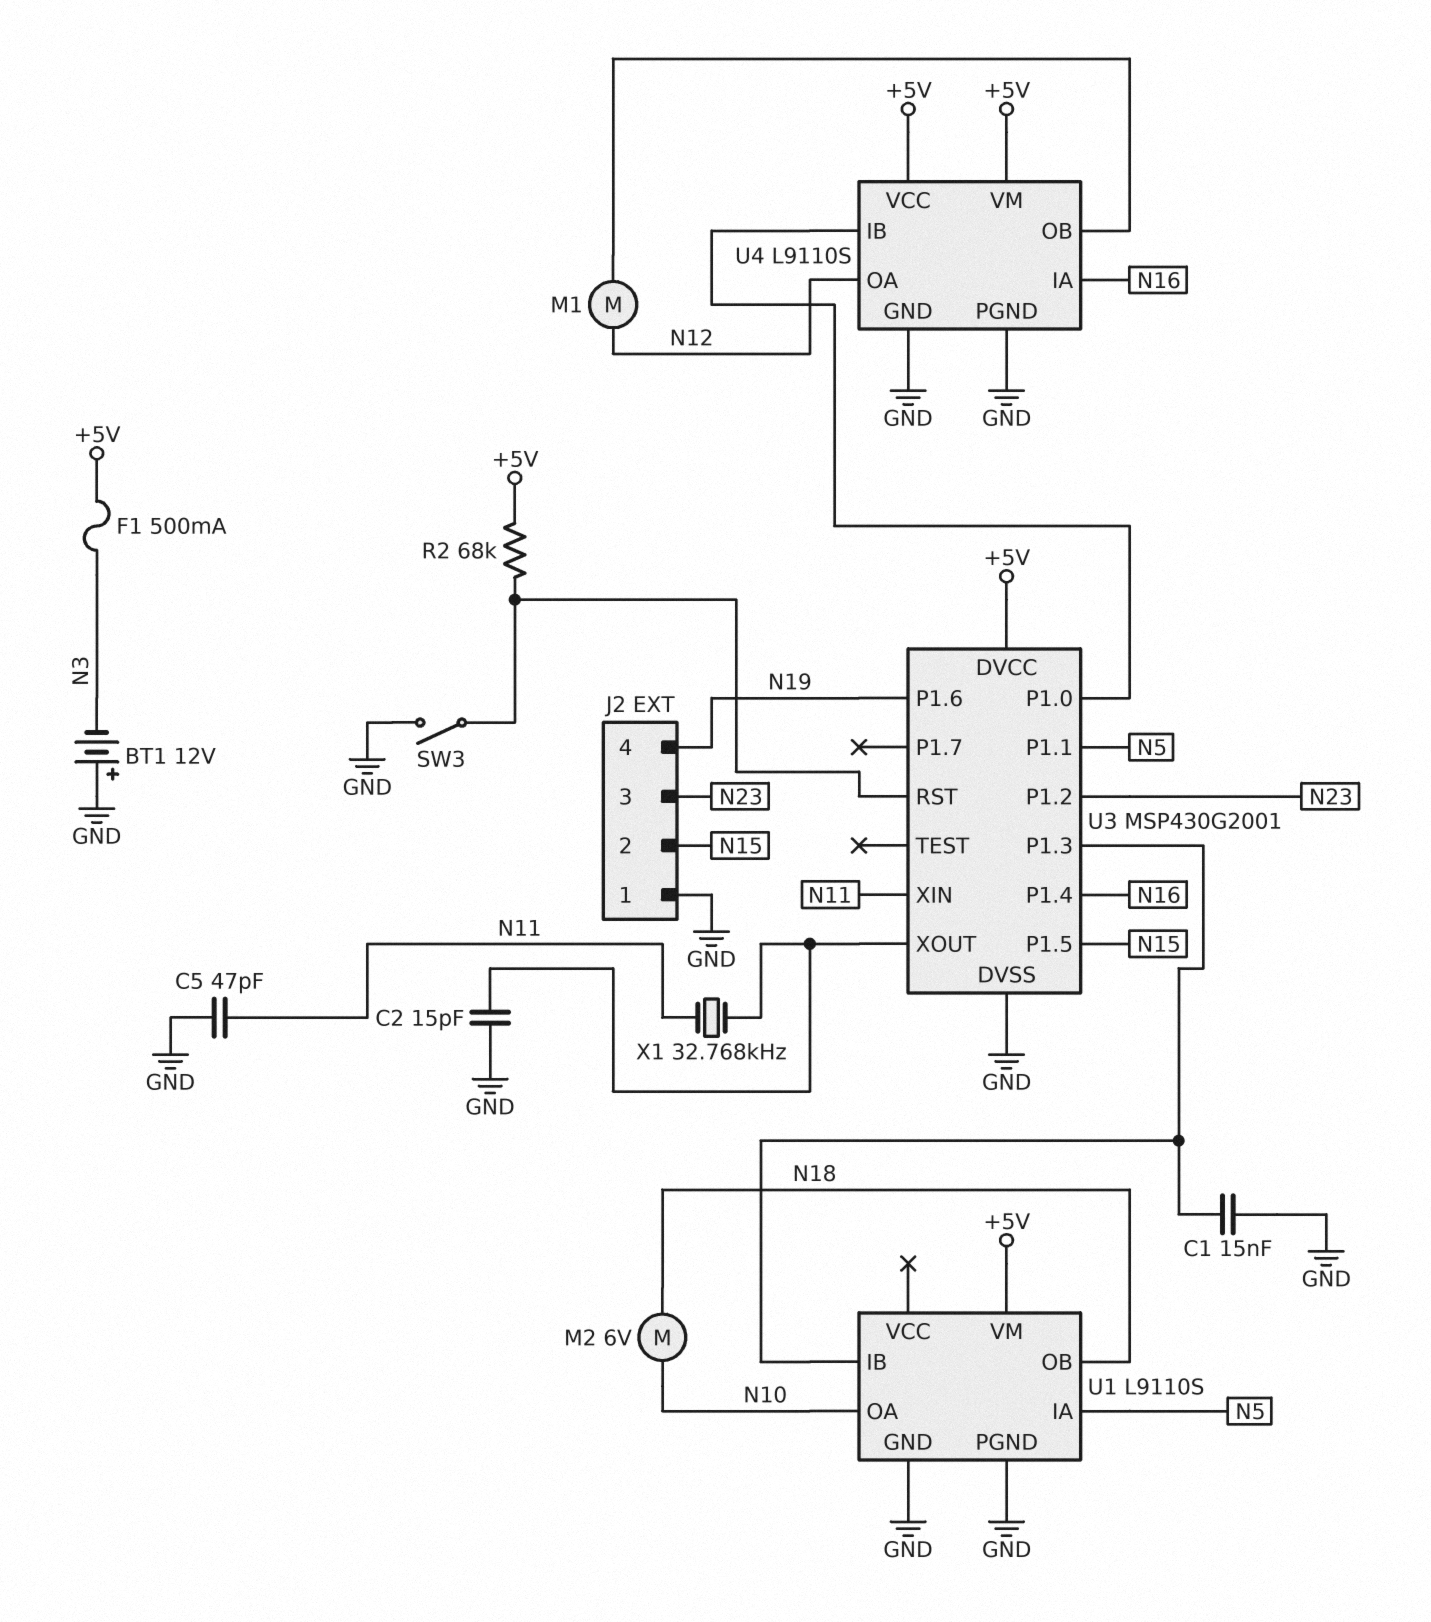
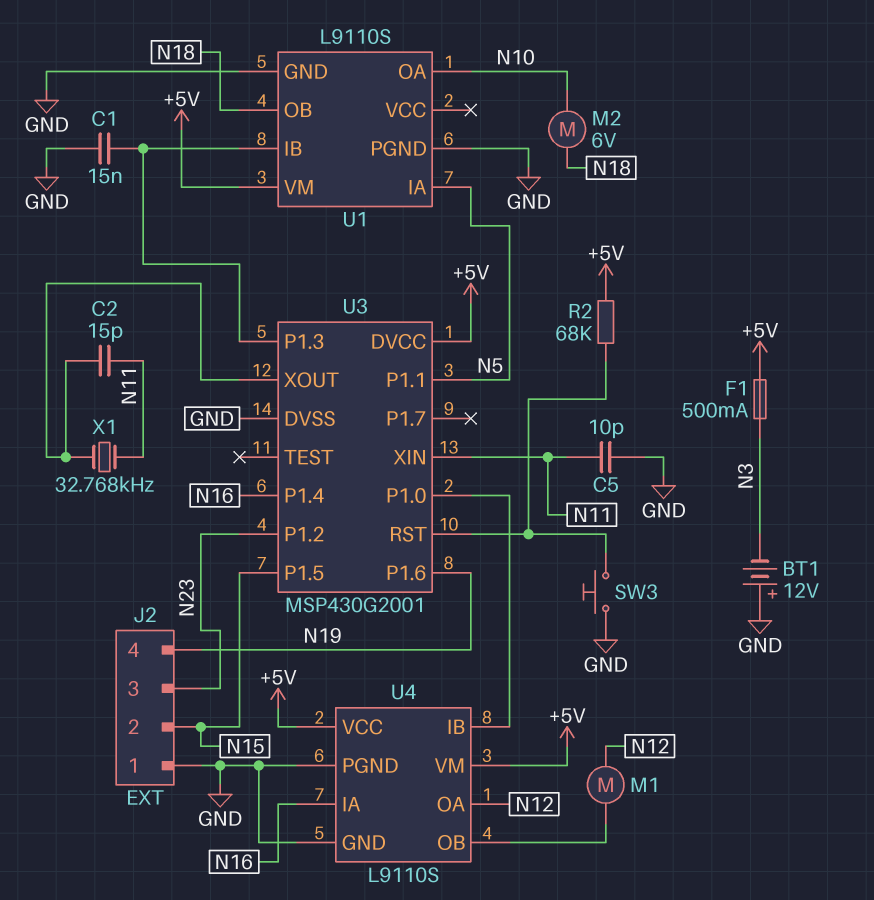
C2: 15pF (GND, U3/XOUT) -> 15pF (N11, U3/XOUT)
C5: 47pF (GND, N11) -> 10pF (GND, N11)
SW3: switch (GND, U3/RST) -> button (GND, U3/RST)

